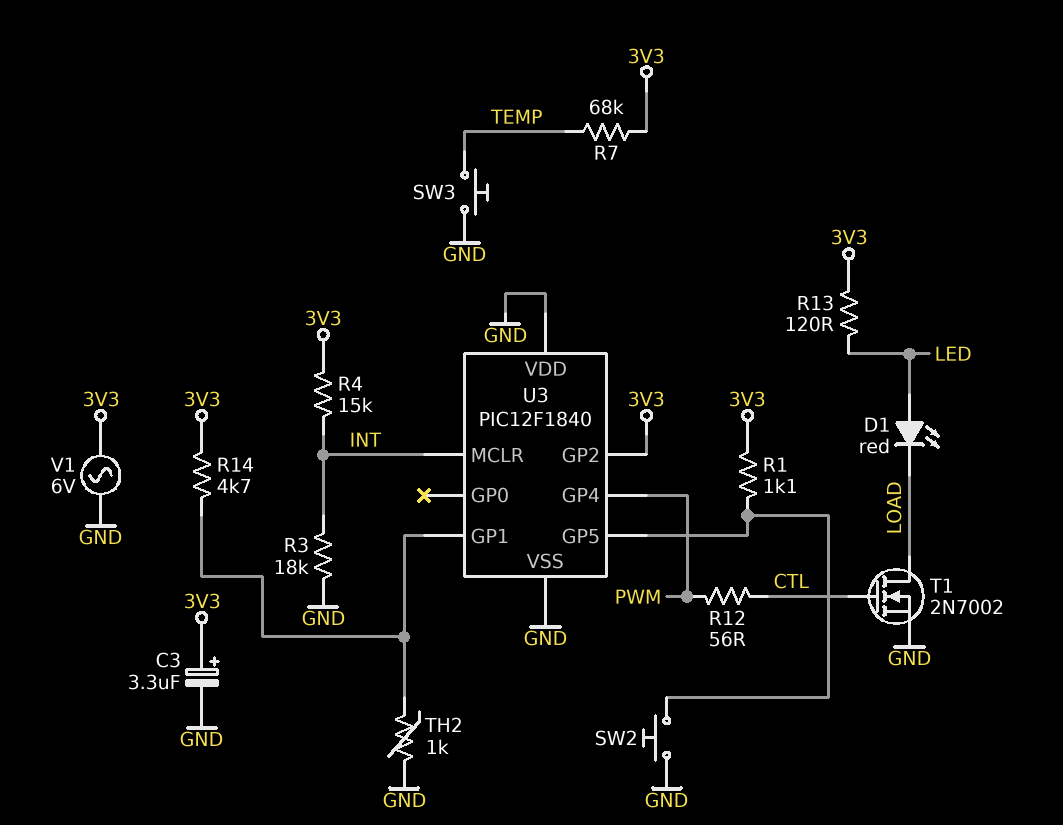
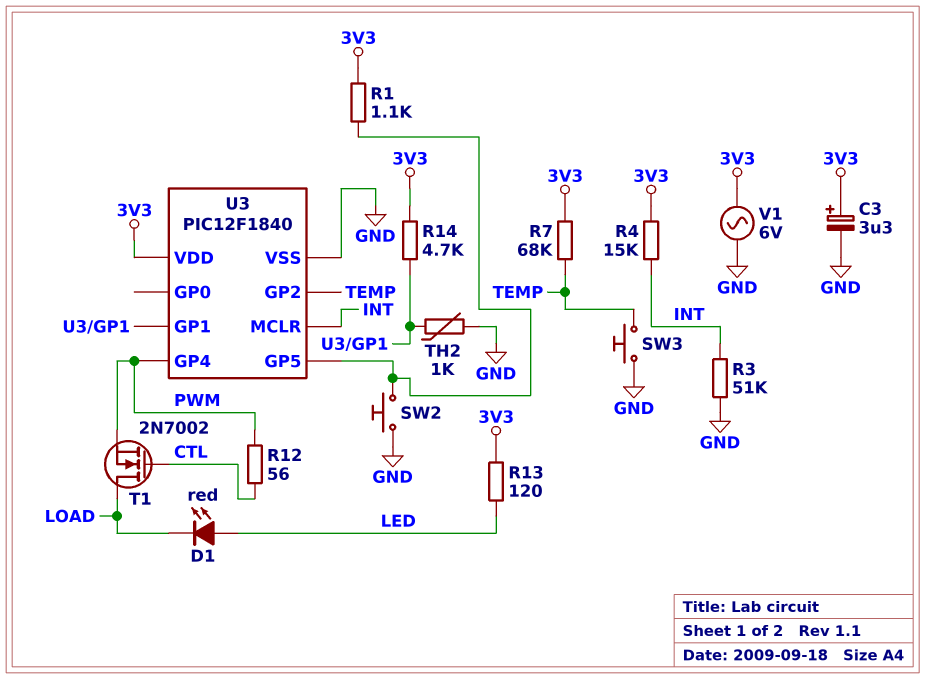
R3: 18k (GND, INT) -> 51k (GND, INT)
T1: NMOS 2N7002 (G CTL, D LOAD, S GND) -> NMOS 2N7002 (G CTL, D LOAD, S PWM)
U3 pin GP2: 3V3 -> TEMP
U3 pin VDD: GND -> 3V3

